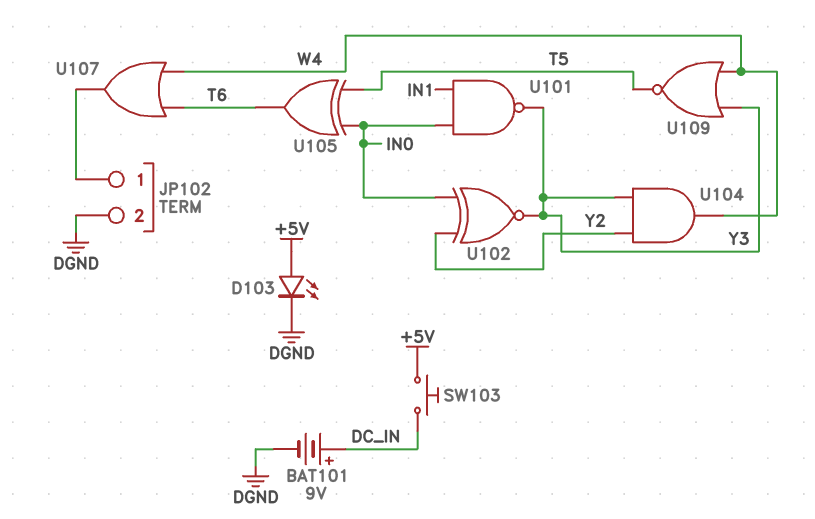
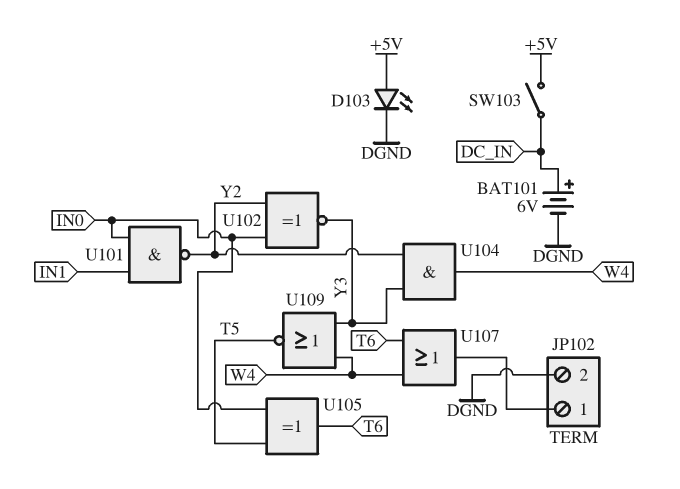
BAT101: 9V (plus DC_IN, minus DGND) -> 6V (plus DC_IN, minus DGND)
SW103: button (+5V, DC_IN) -> switch (+5V, DC_IN)
U101: NAND (in IN0, in IN1, out Y3) -> NAND (in IN0, in IN1, out Y2)

